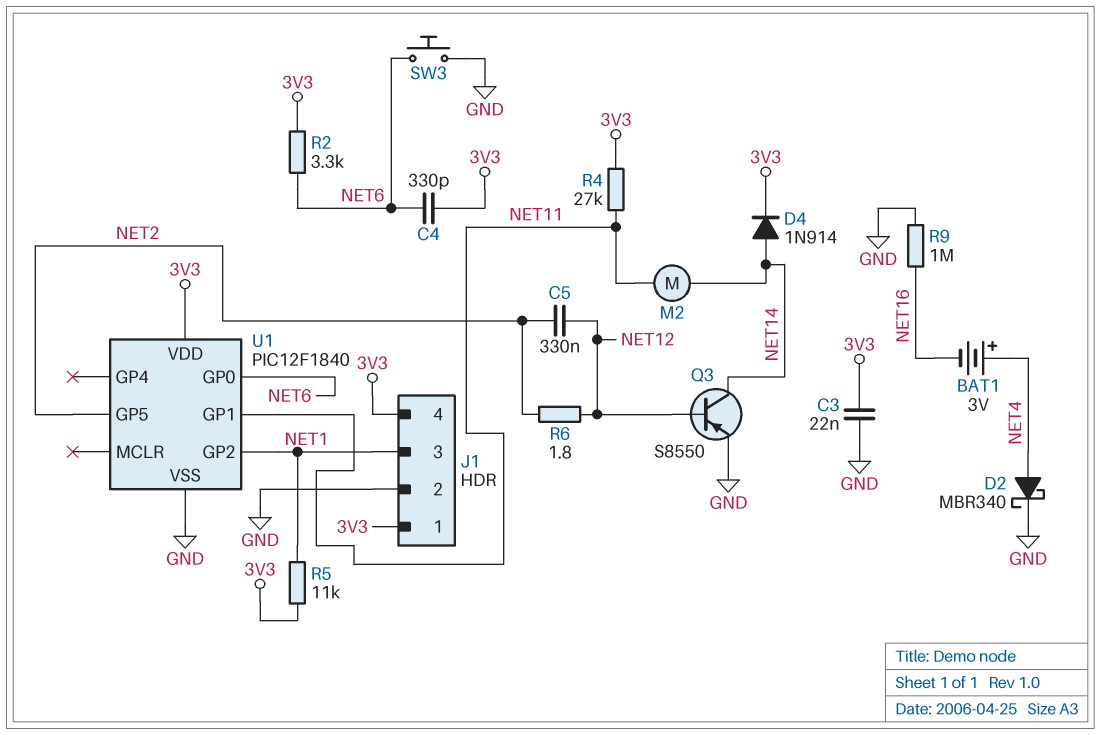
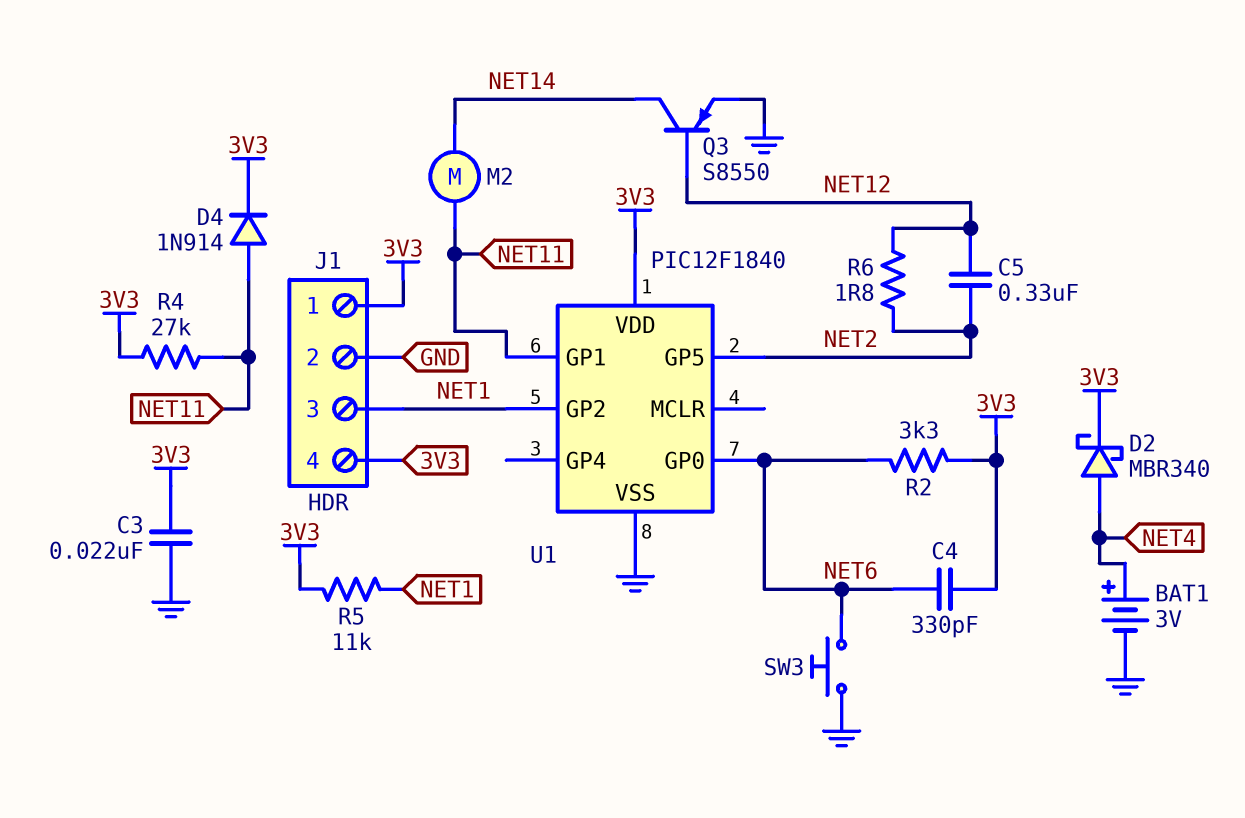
BAT1: 3V (plus NET4, minus NET16) -> 3V (plus NET4, minus GND)
D2: schottky MBR340 (A NET4, K GND) -> schottky MBR340 (A NET4, K 3V3)
D4: diode 1N914 (A NET14, K 3V3) -> diode 1N914 (A NET11, K 3V3)
R9: 1M (GND, NET16) -> none

